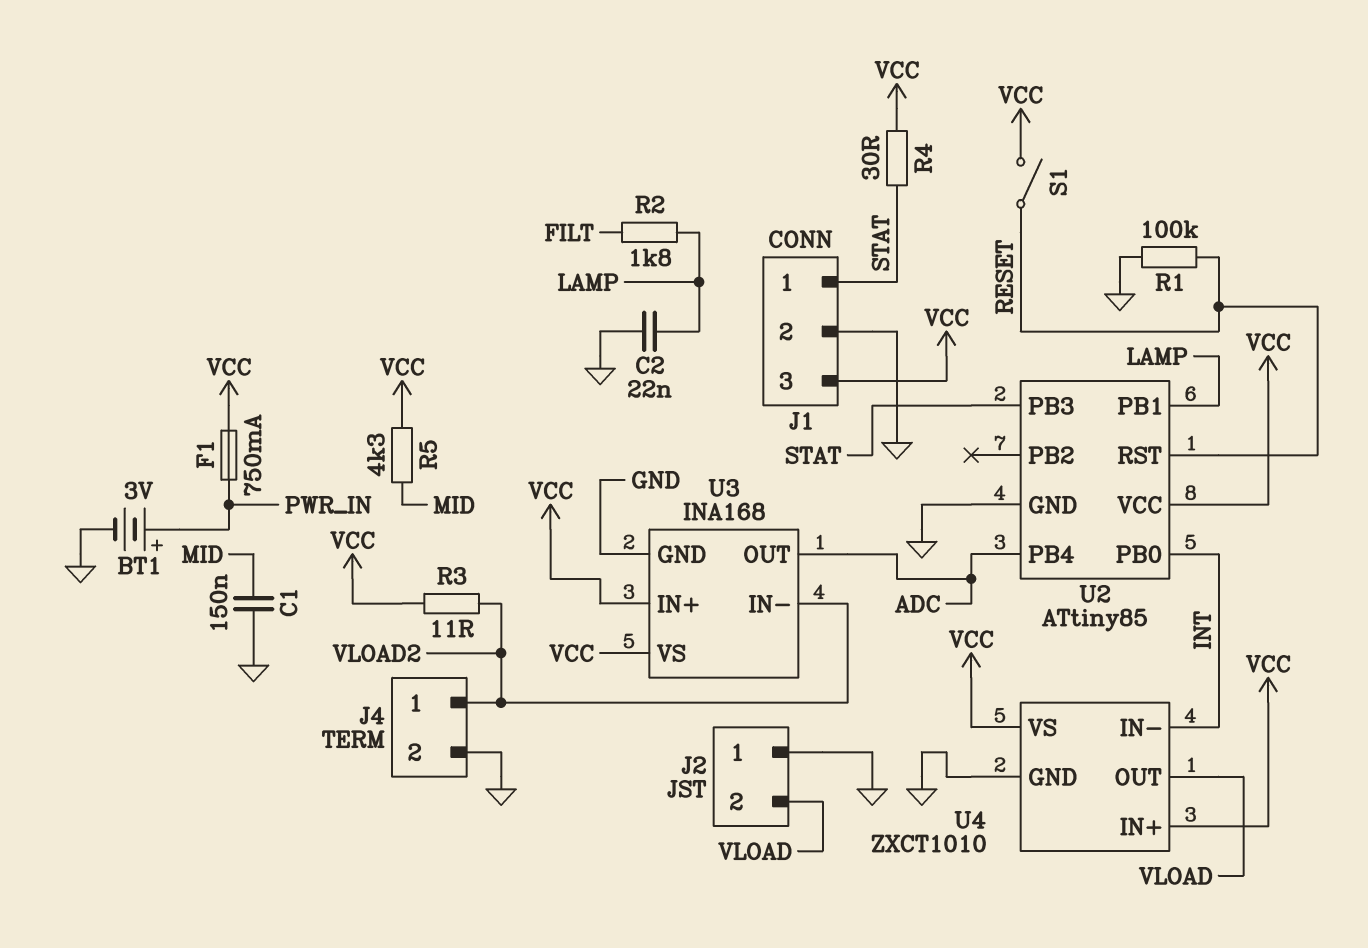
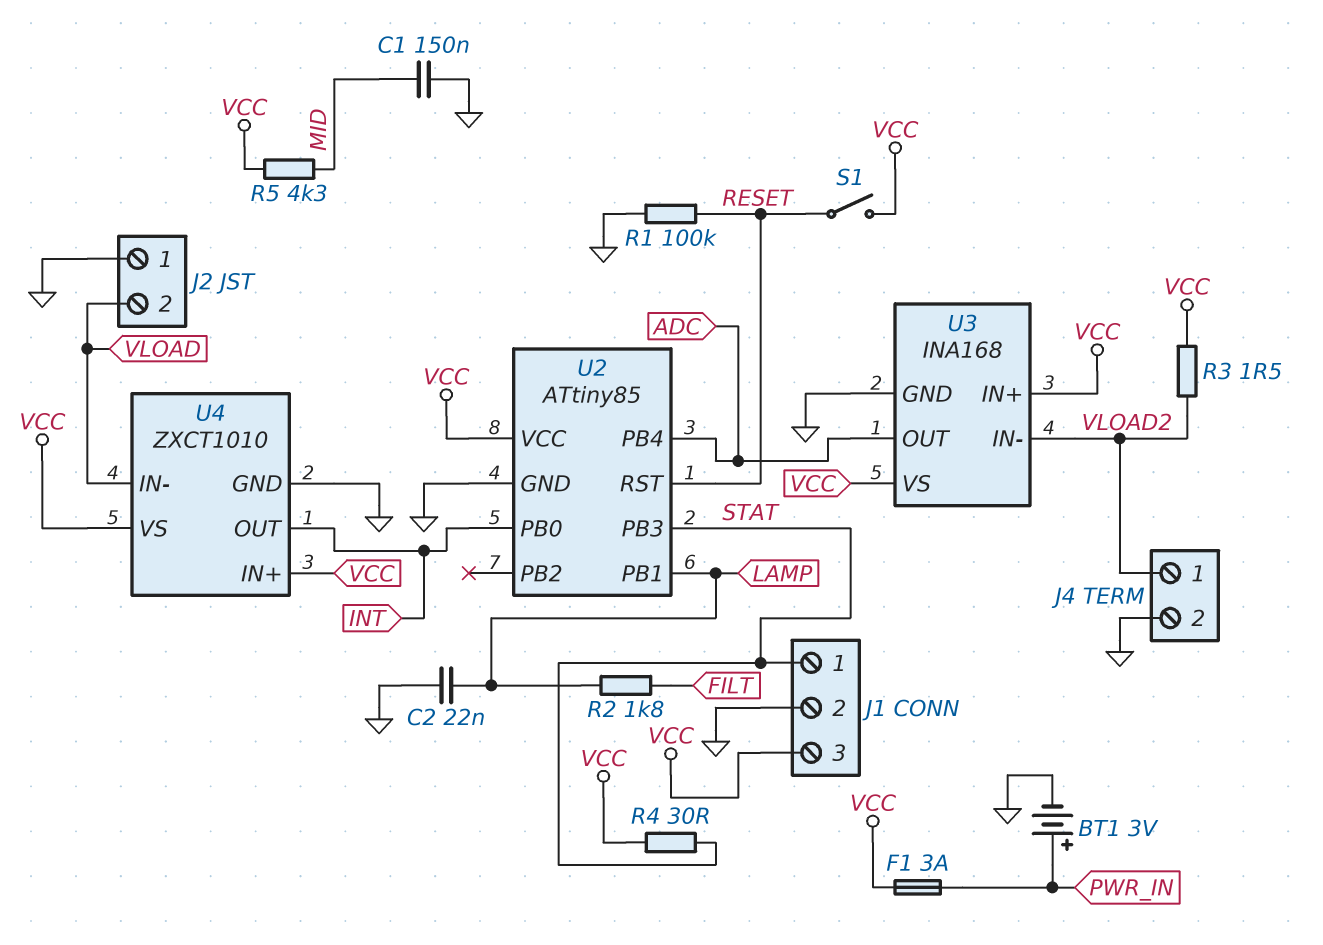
F1: 750mA (PWR_IN, VCC) -> 3A (PWR_IN, VCC)
R3: 11 (VCC, VLOAD2) -> 1.5 (VCC, VLOAD2)
U4 pin IN-: INT -> VLOAD
U4 pin OUT: VLOAD -> INT

